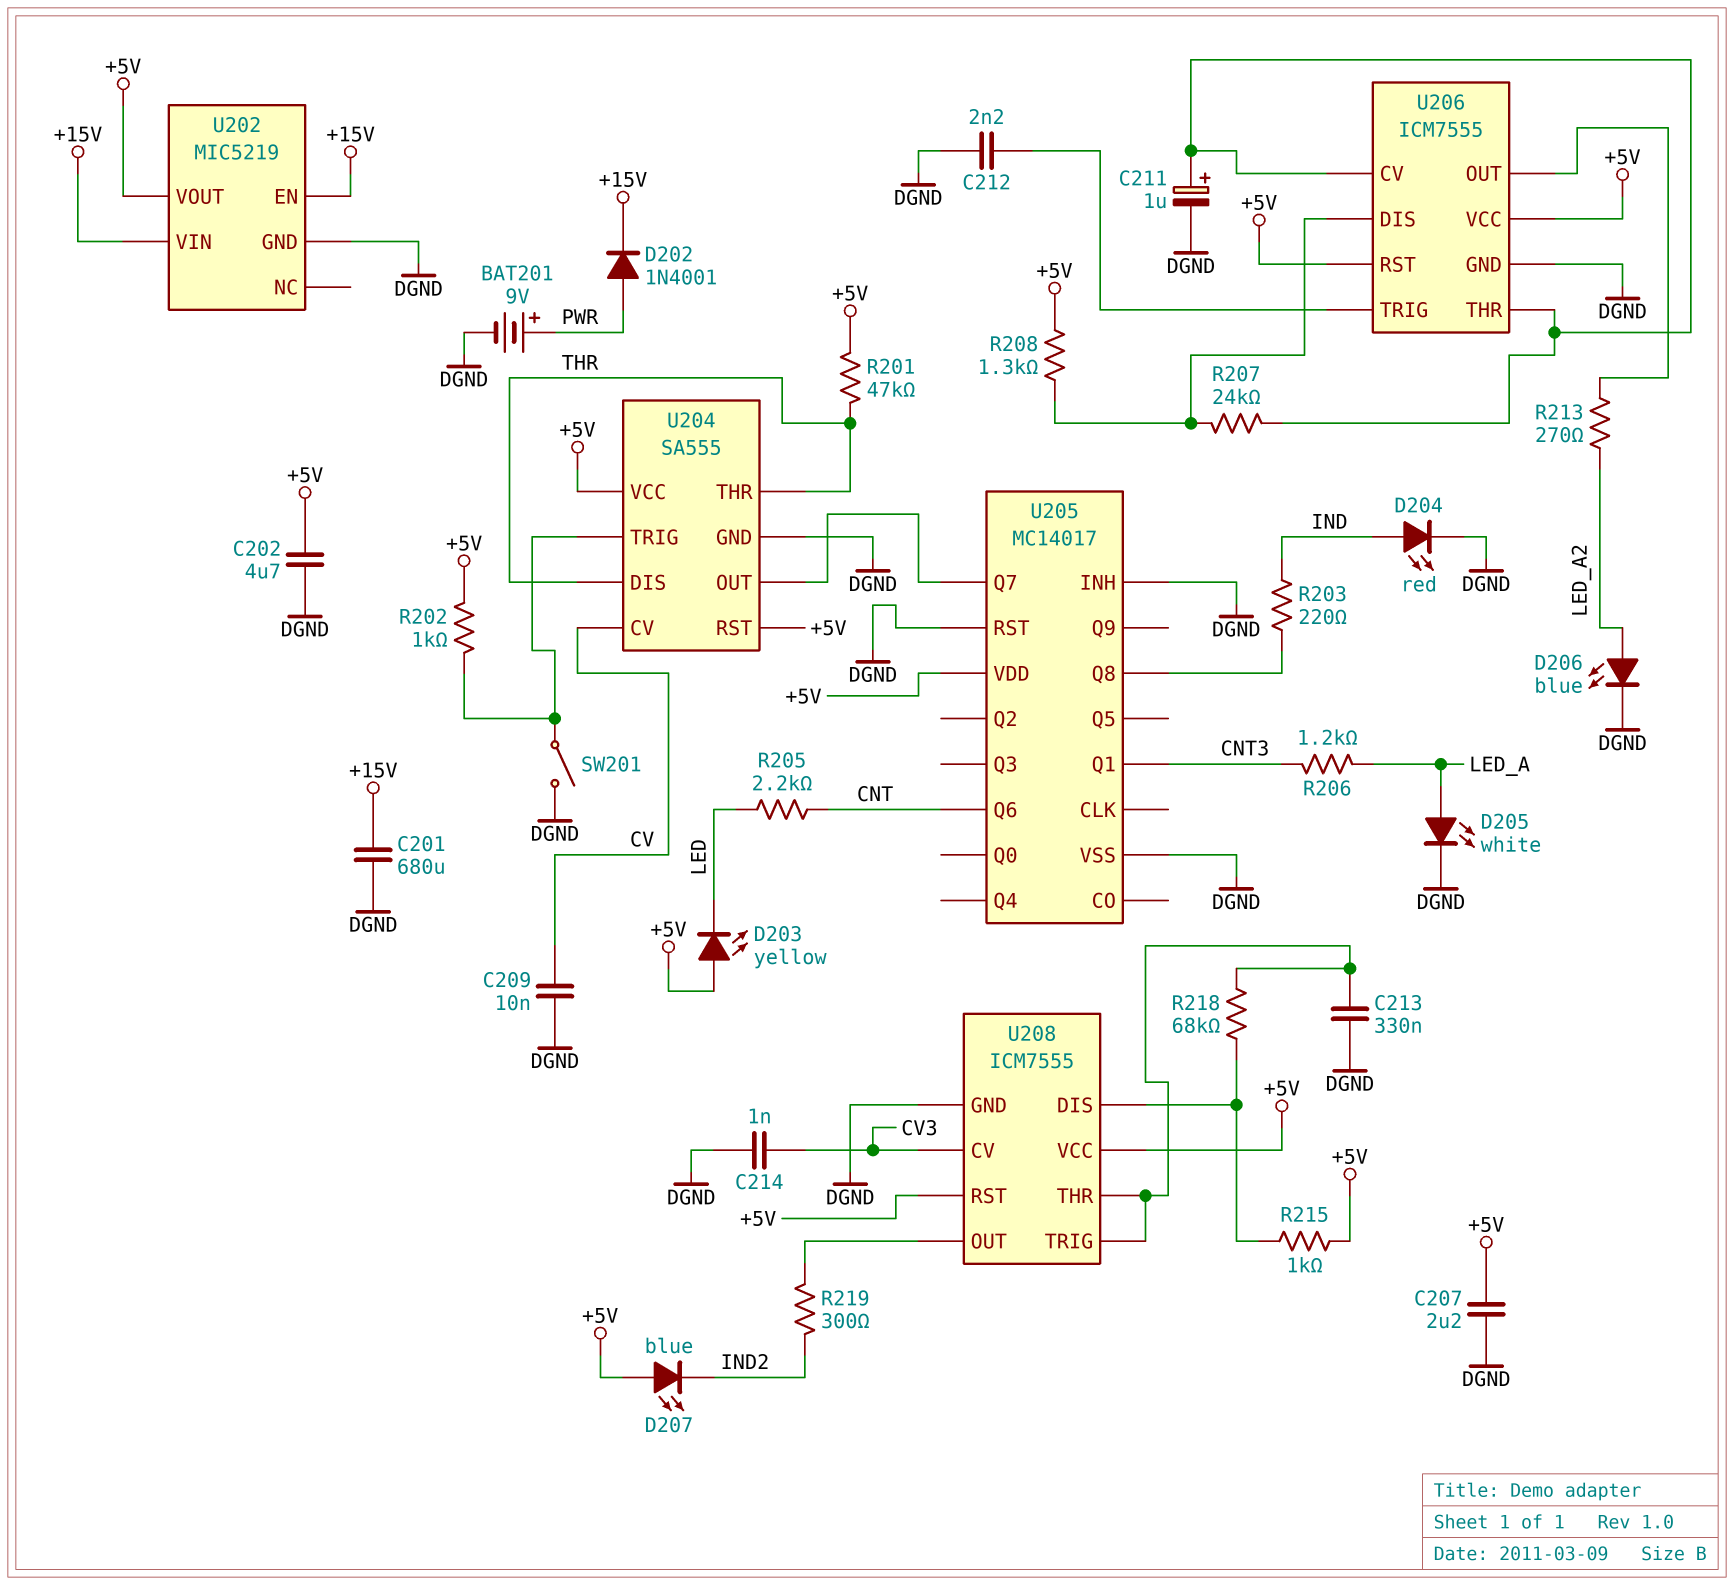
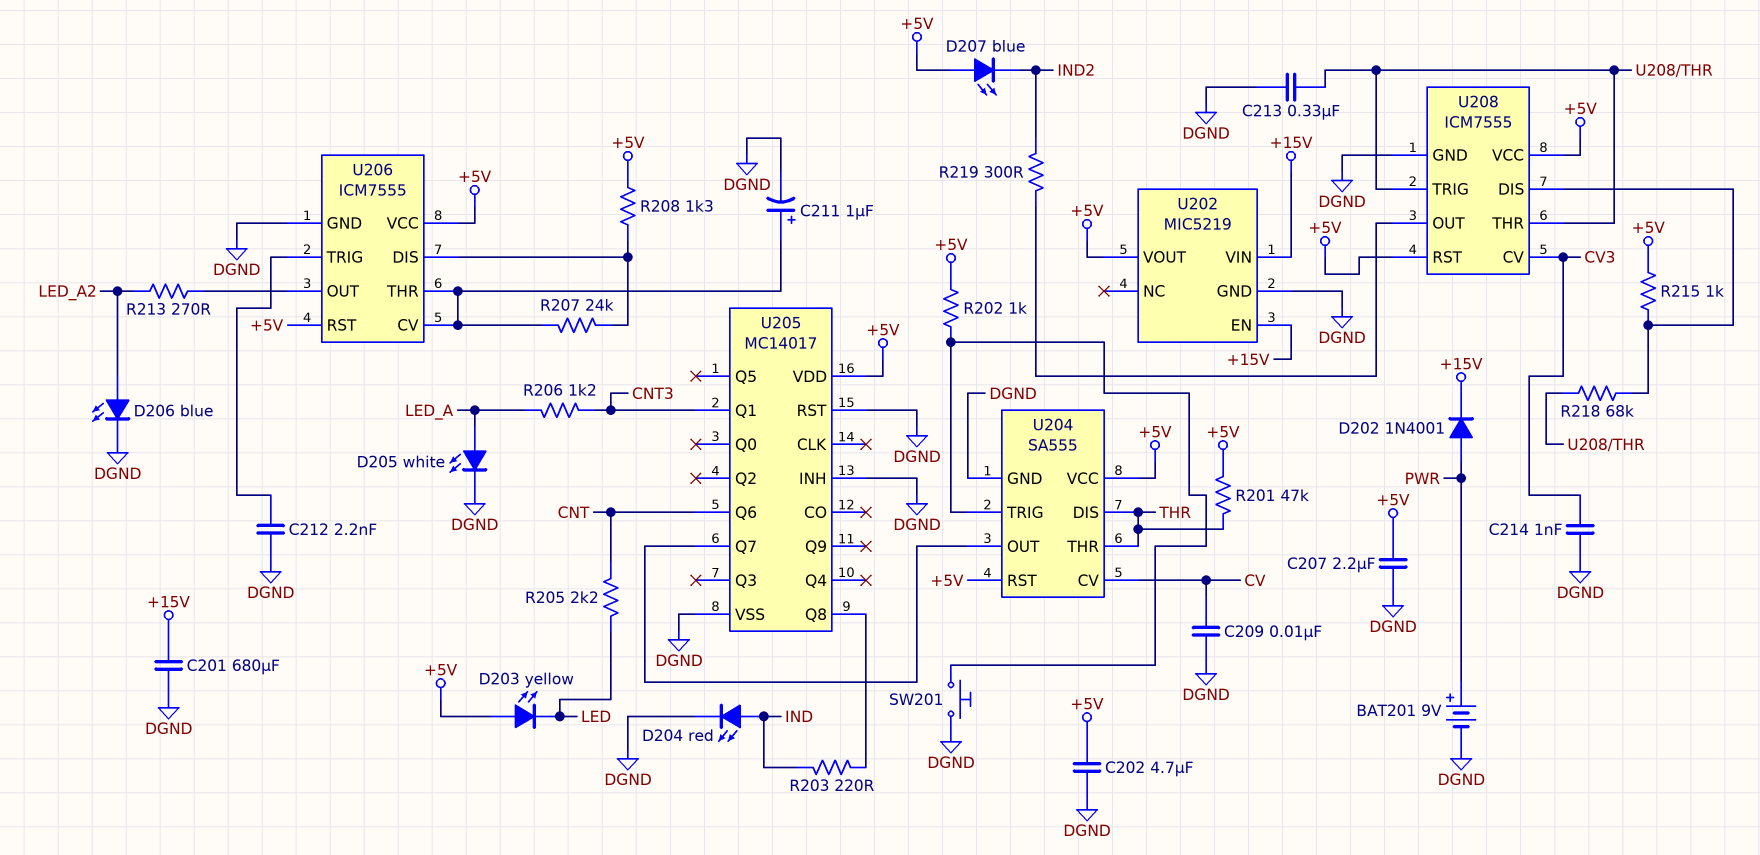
SW201: switch (DGND, U204/TRIG) -> button (DGND, U204/TRIG)

